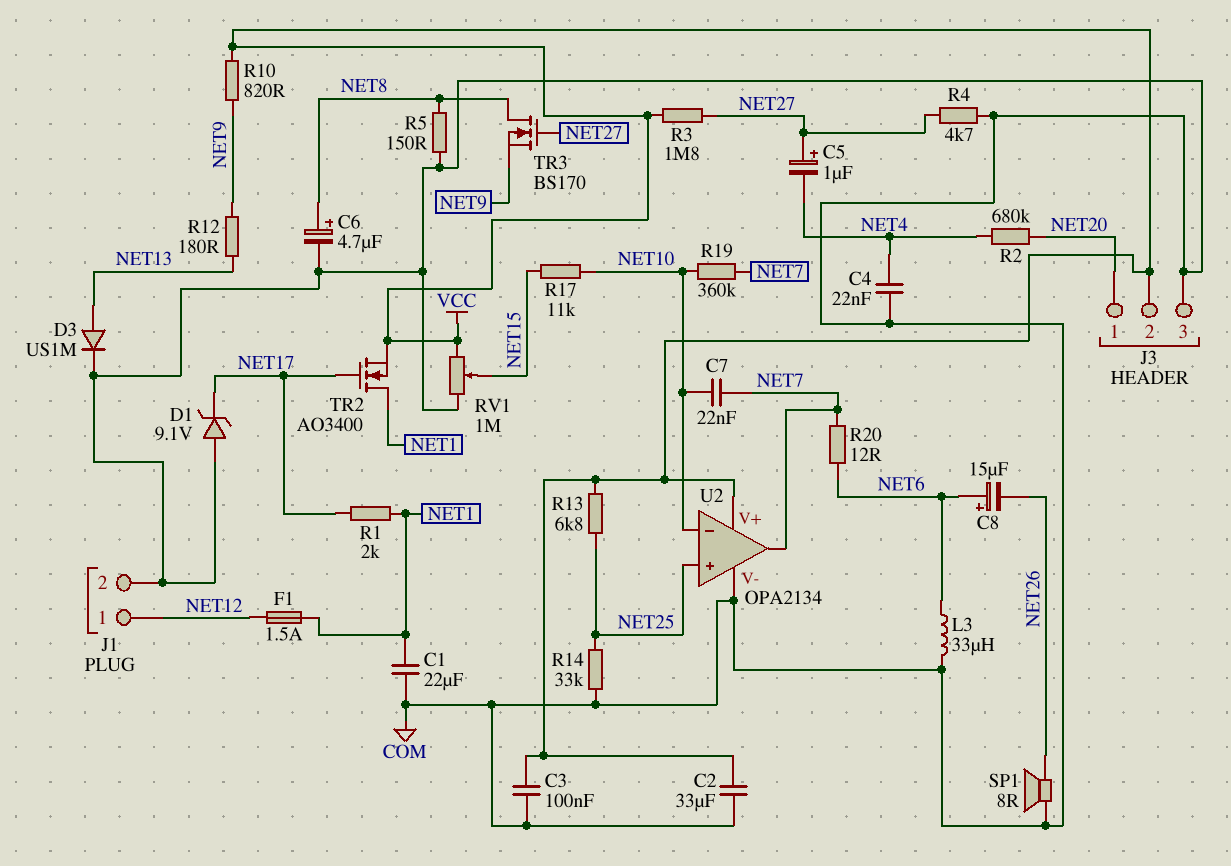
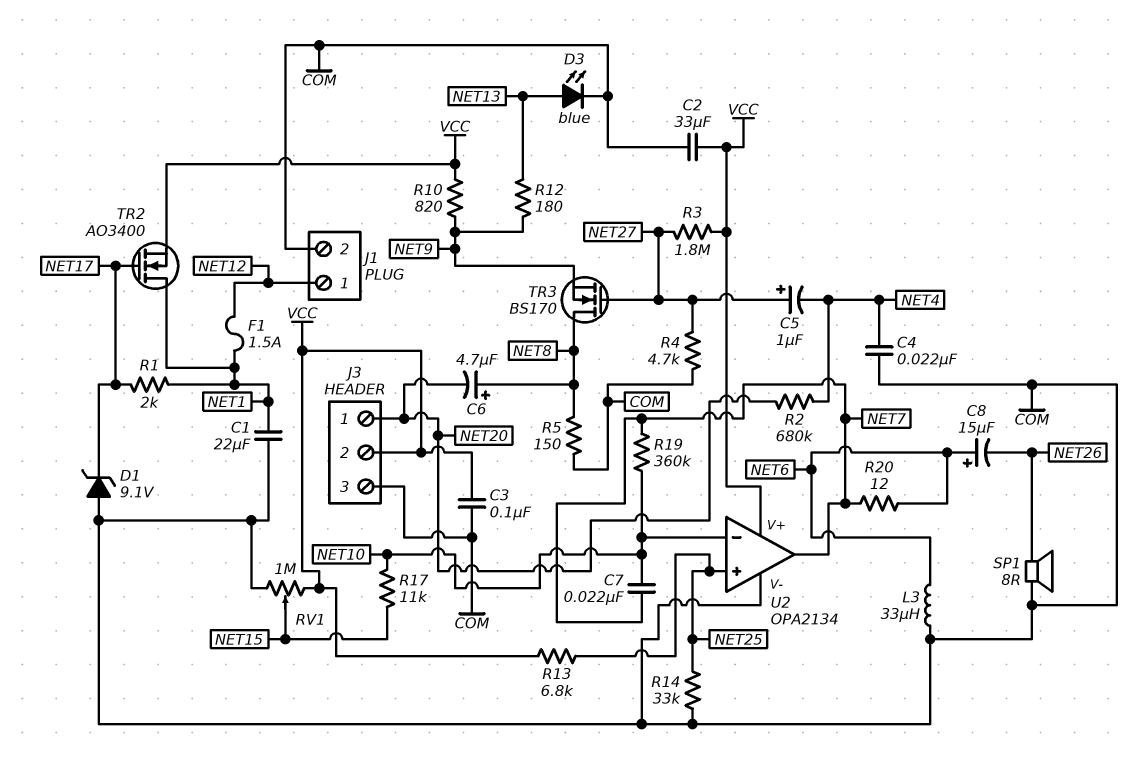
C6: 4.7uF (plus NET8, minus COM) -> 4.7uF (plus NET8, minus NET20)
D3: diode US1M (A NET13, K COM) -> LED blue (A NET13, K COM)

